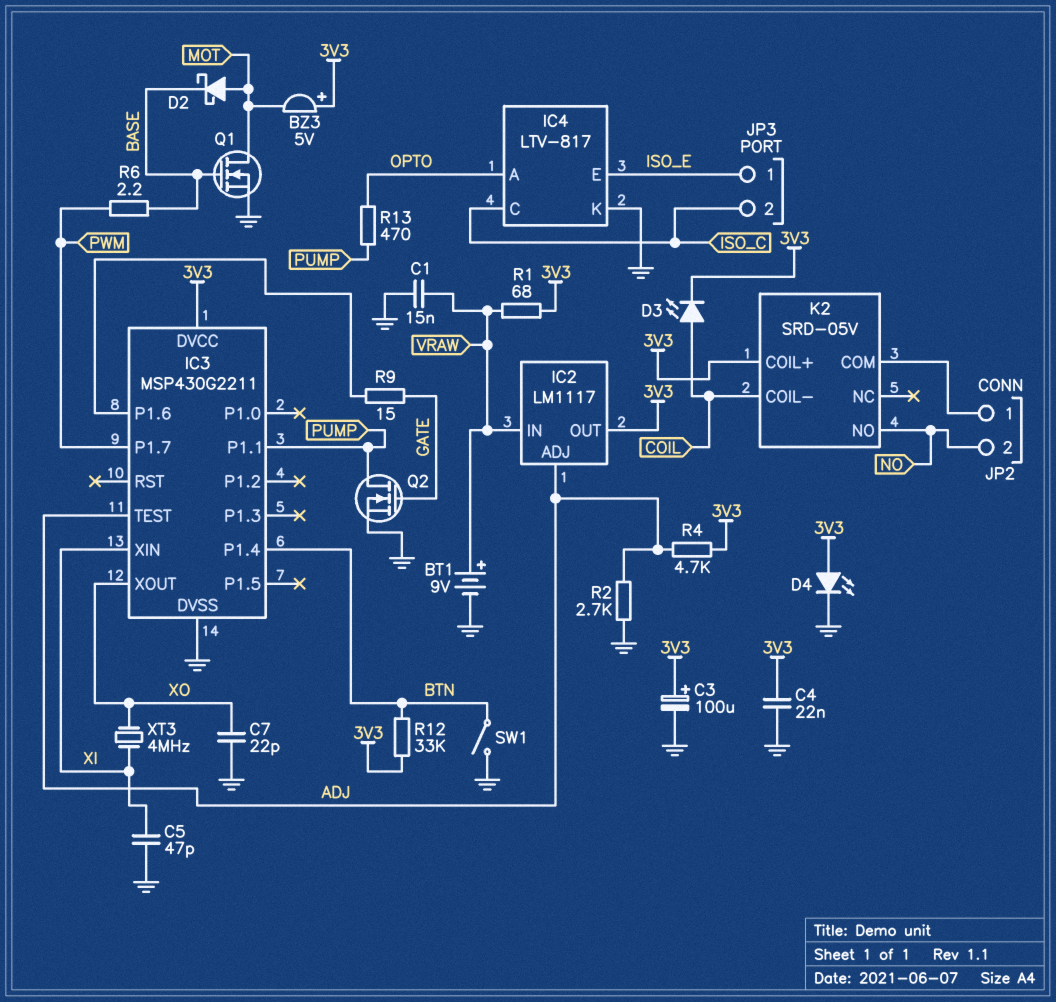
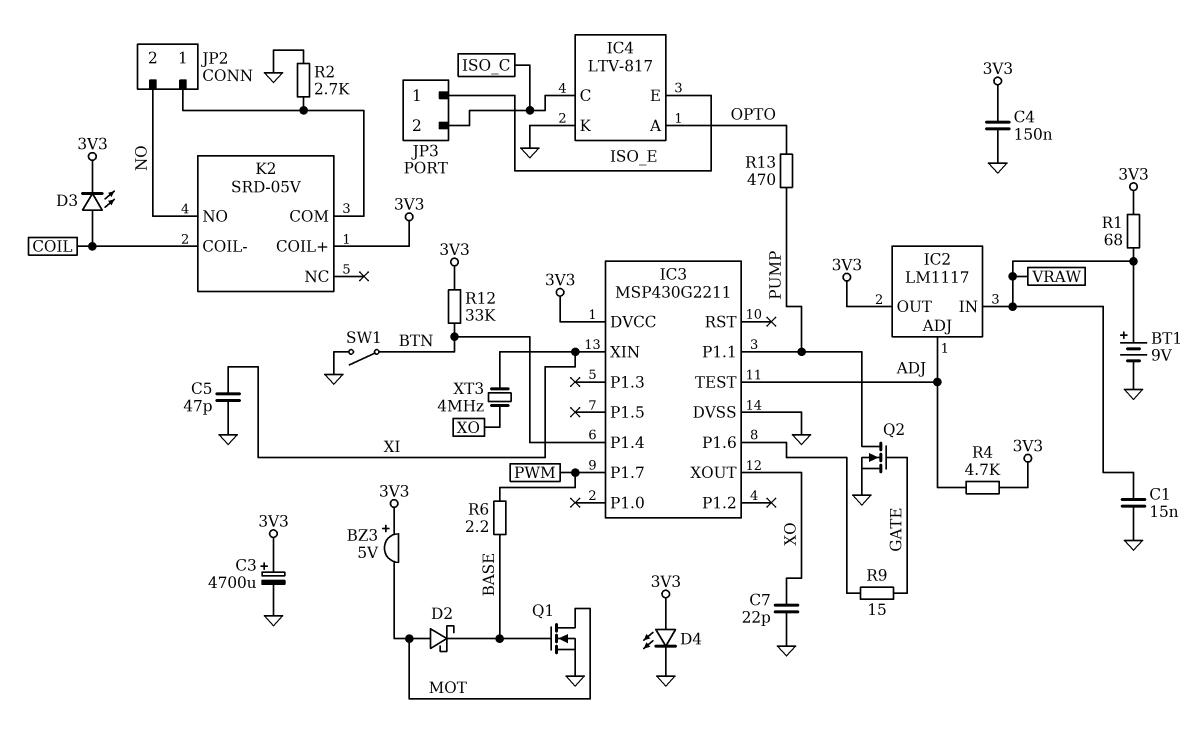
C3: 100uF (plus 3V3, minus GND) -> 4700uF (plus 3V3, minus GND)
C4: 22nF (3V3, GND) -> 150nF (3V3, GND)
R2: 2.7k (ADJ, GND) -> 2.7k (GND, JP2/1)

